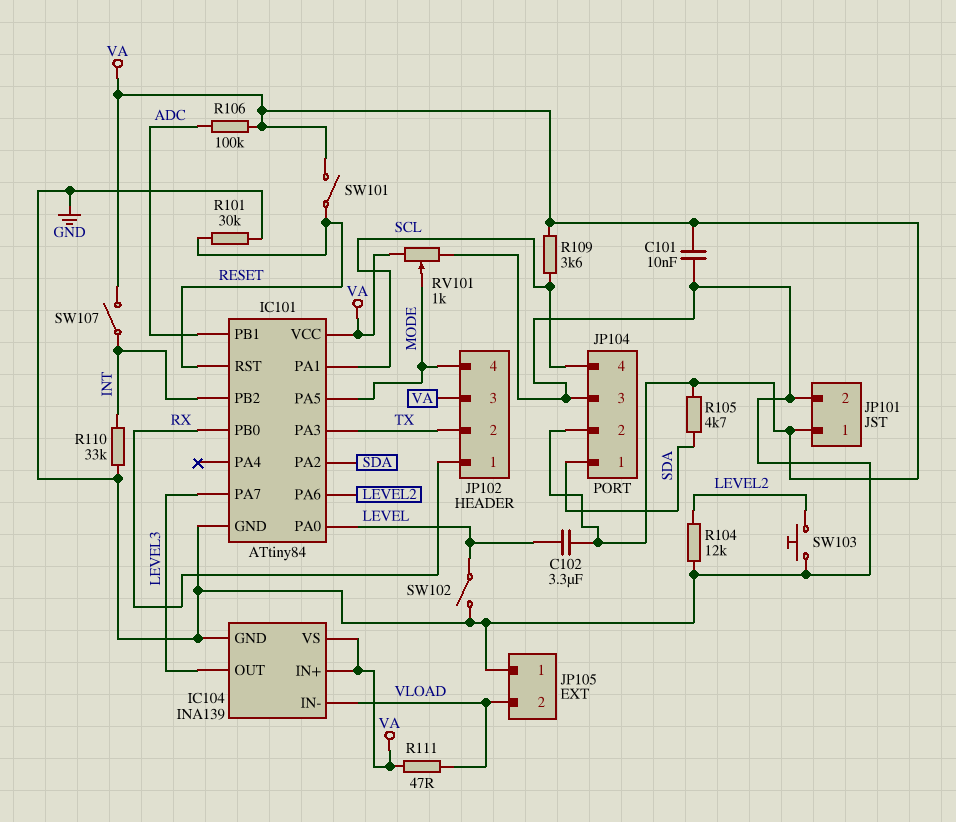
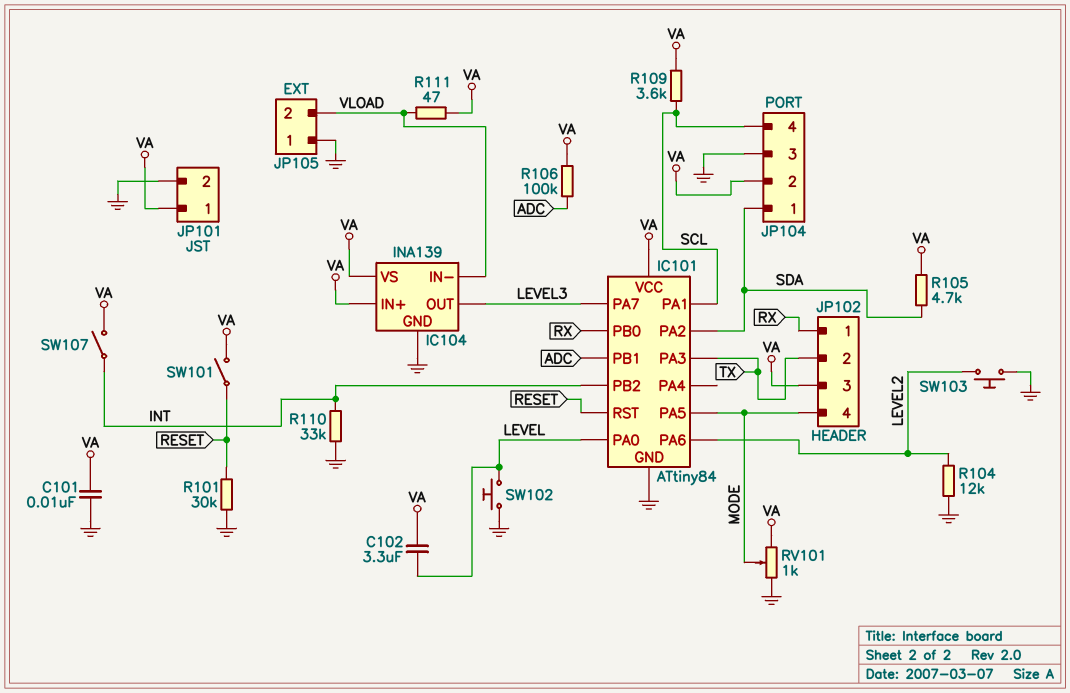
SW102: switch (GND, LEVEL) -> button (GND, LEVEL)

